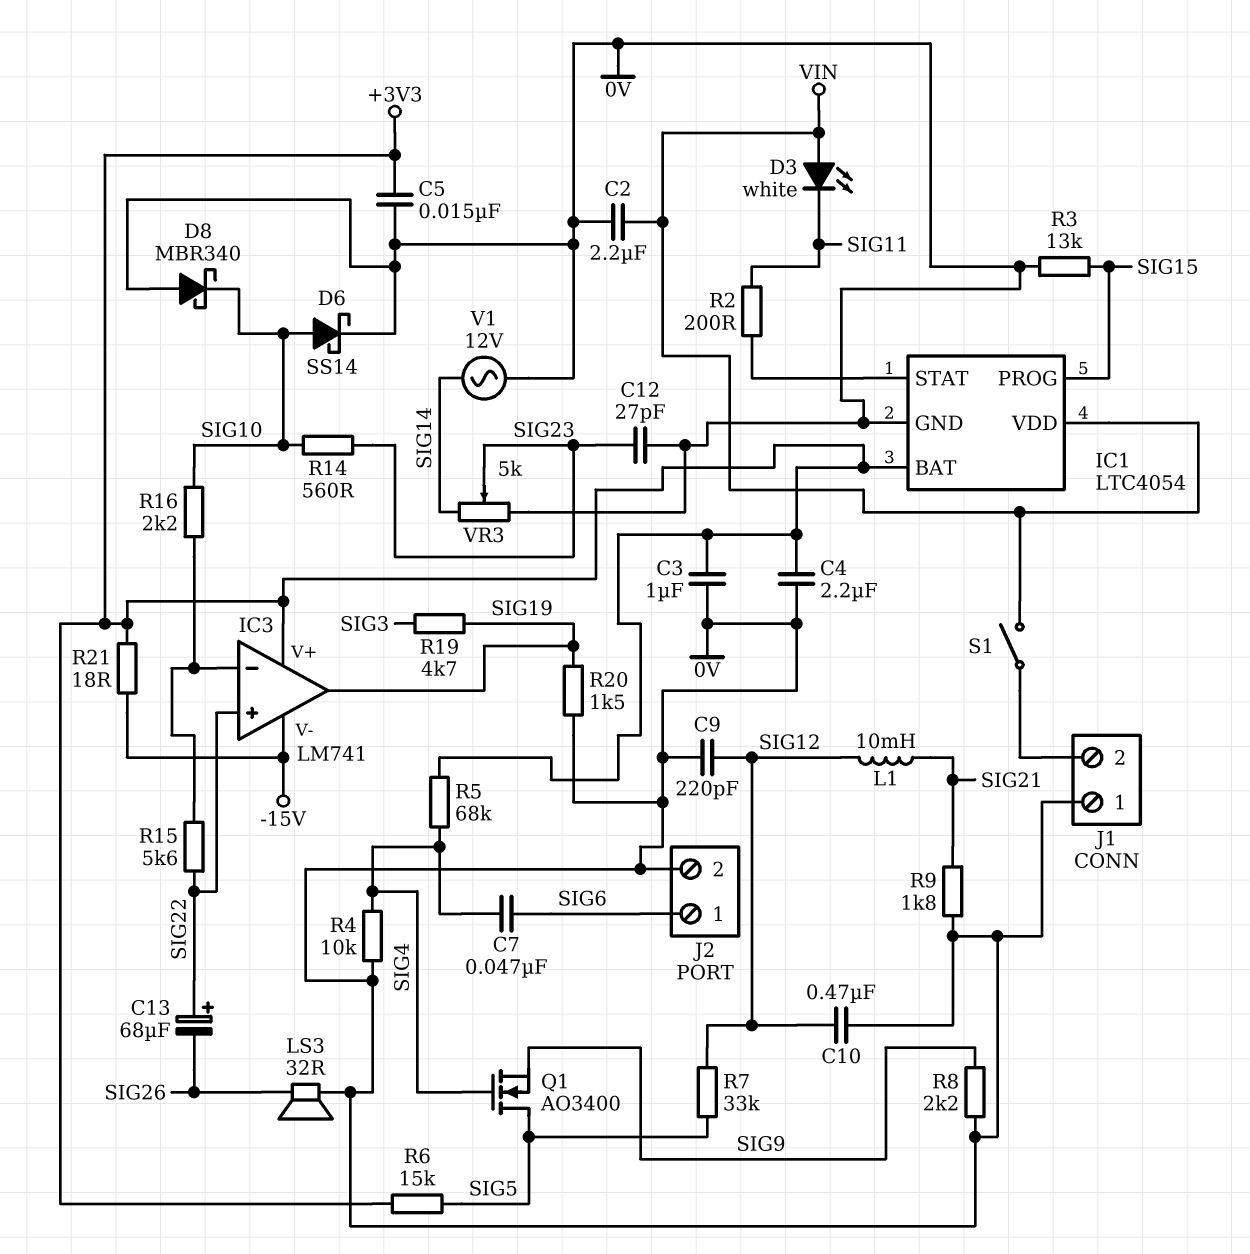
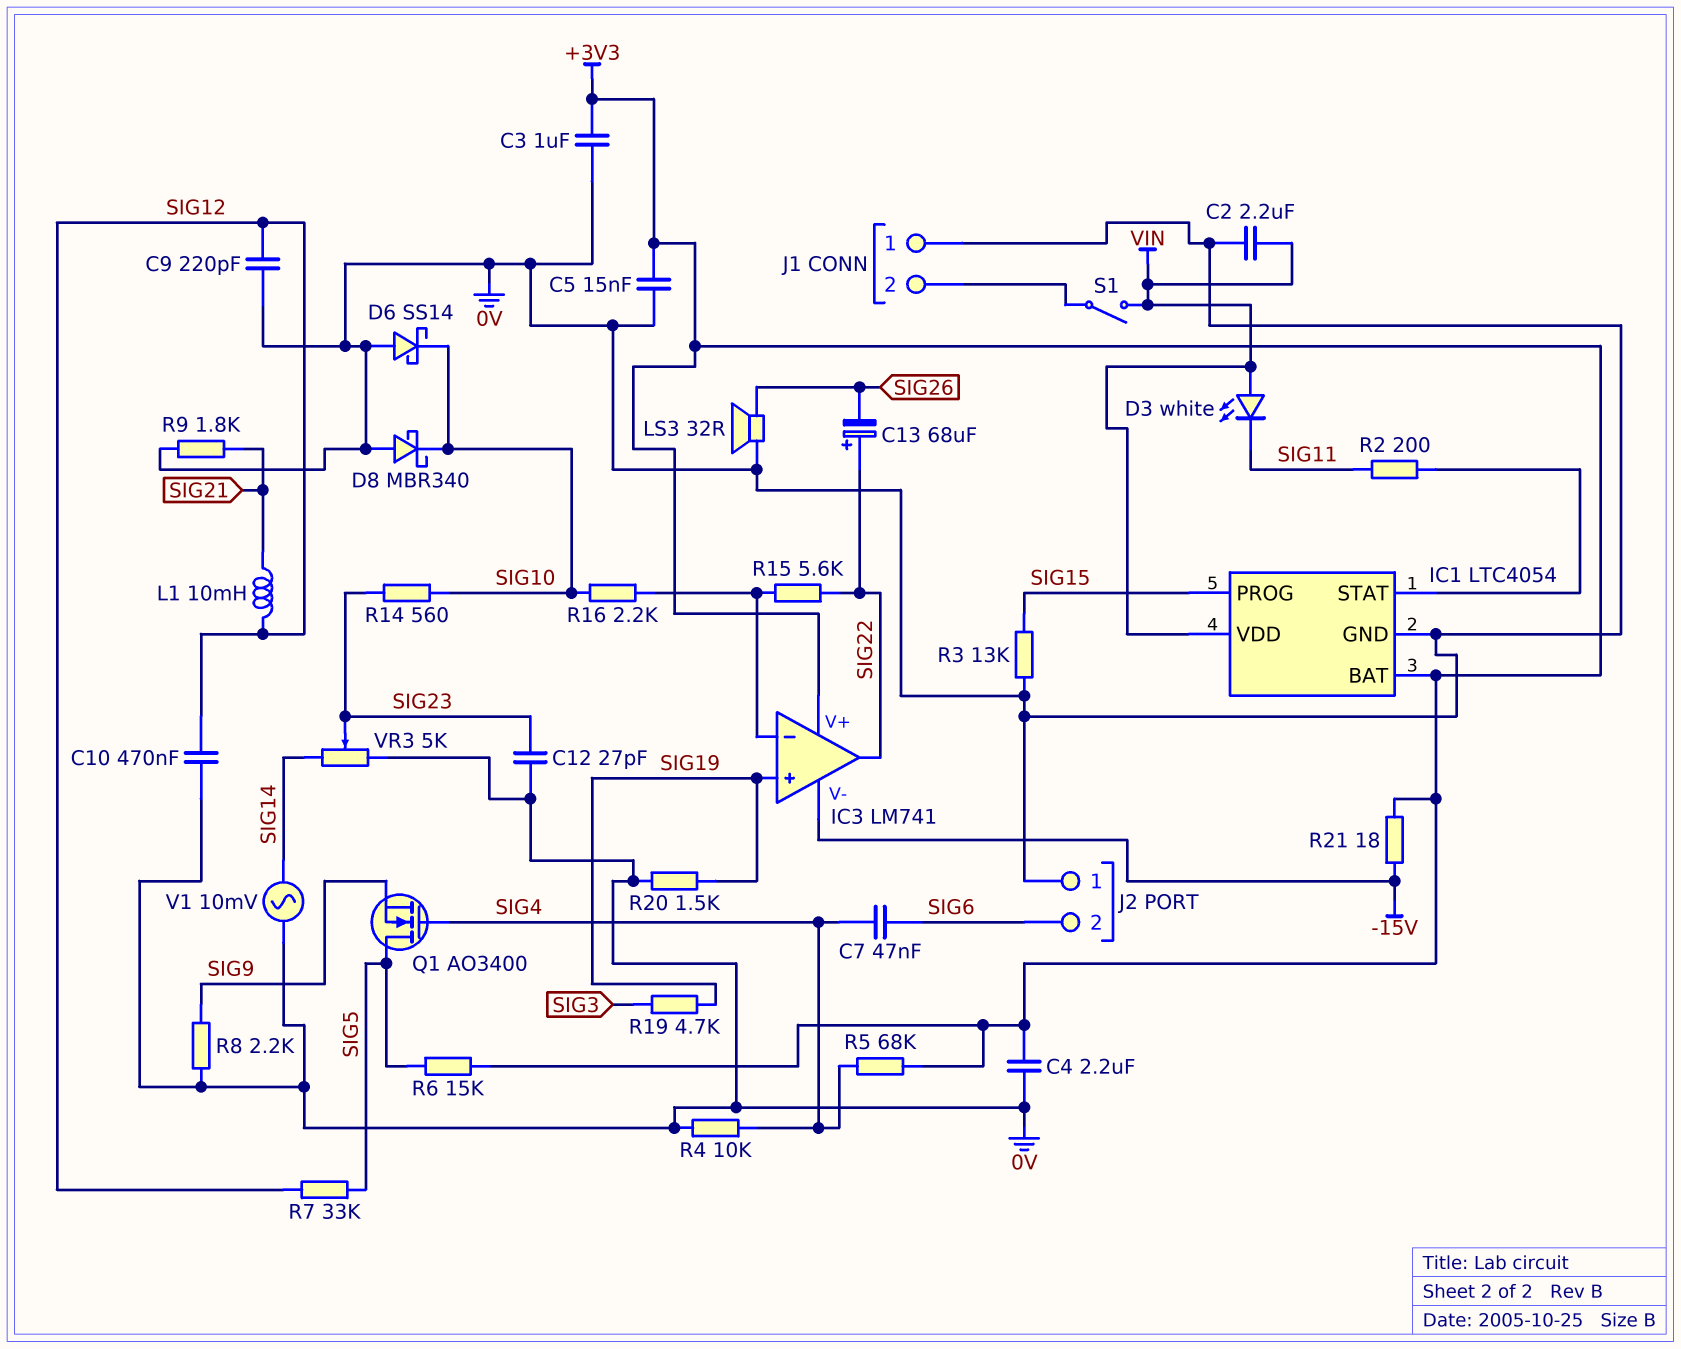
D6: schottky SS14 (A SIG10, K 0V) -> schottky SS14 (A 0V, K SIG10)
IC3 pin in+: SIG22 -> SIG19
IC3 pin out: SIG19 -> SIG22
J2 pin 1: SIG6 -> 0V
J2 pin 2: 0V -> SIG6
V1: AC 12V (0V, SIG14) -> AC 10mV (0V, SIG14)

